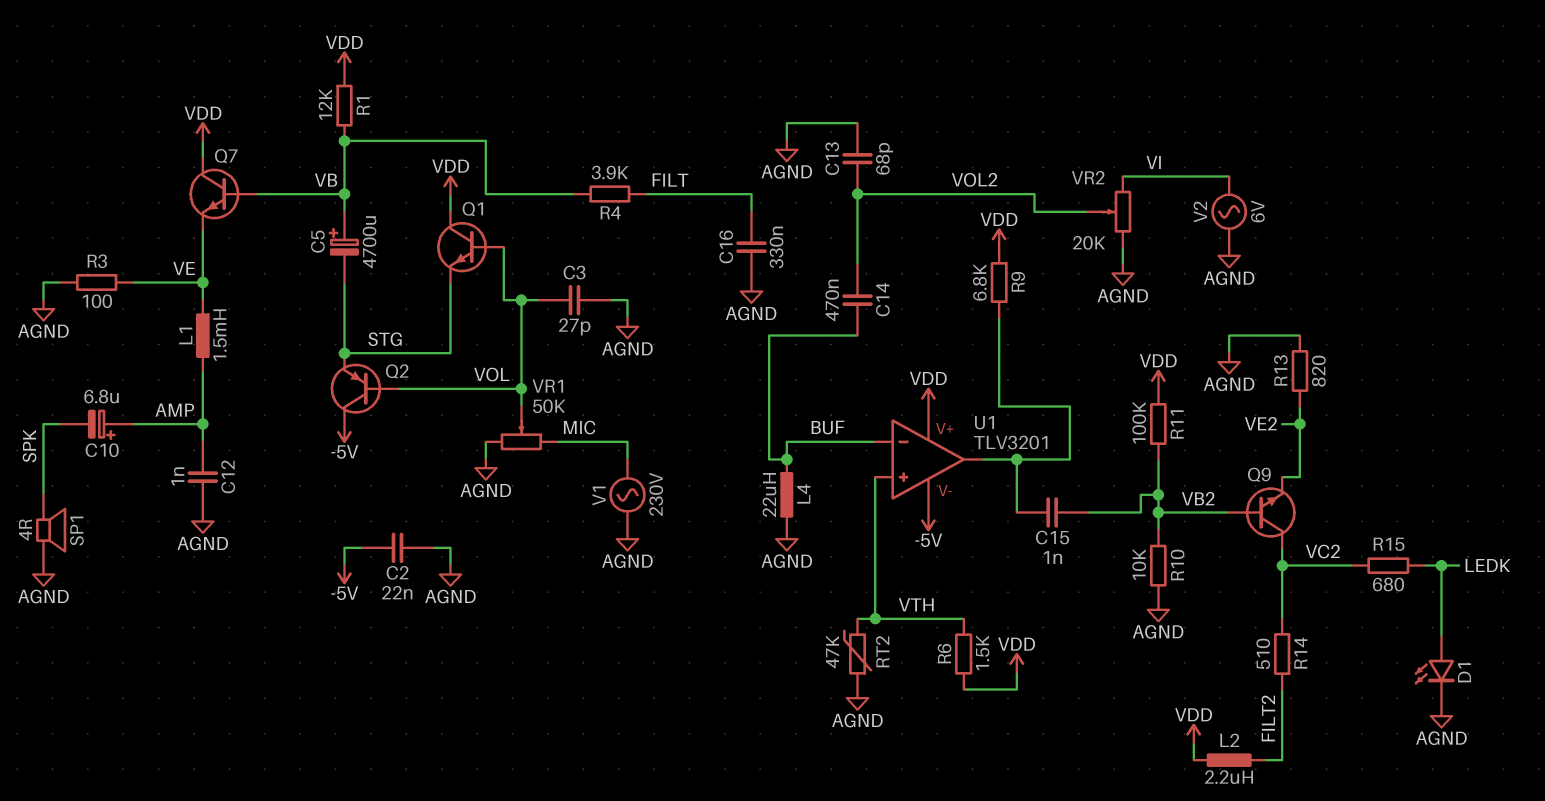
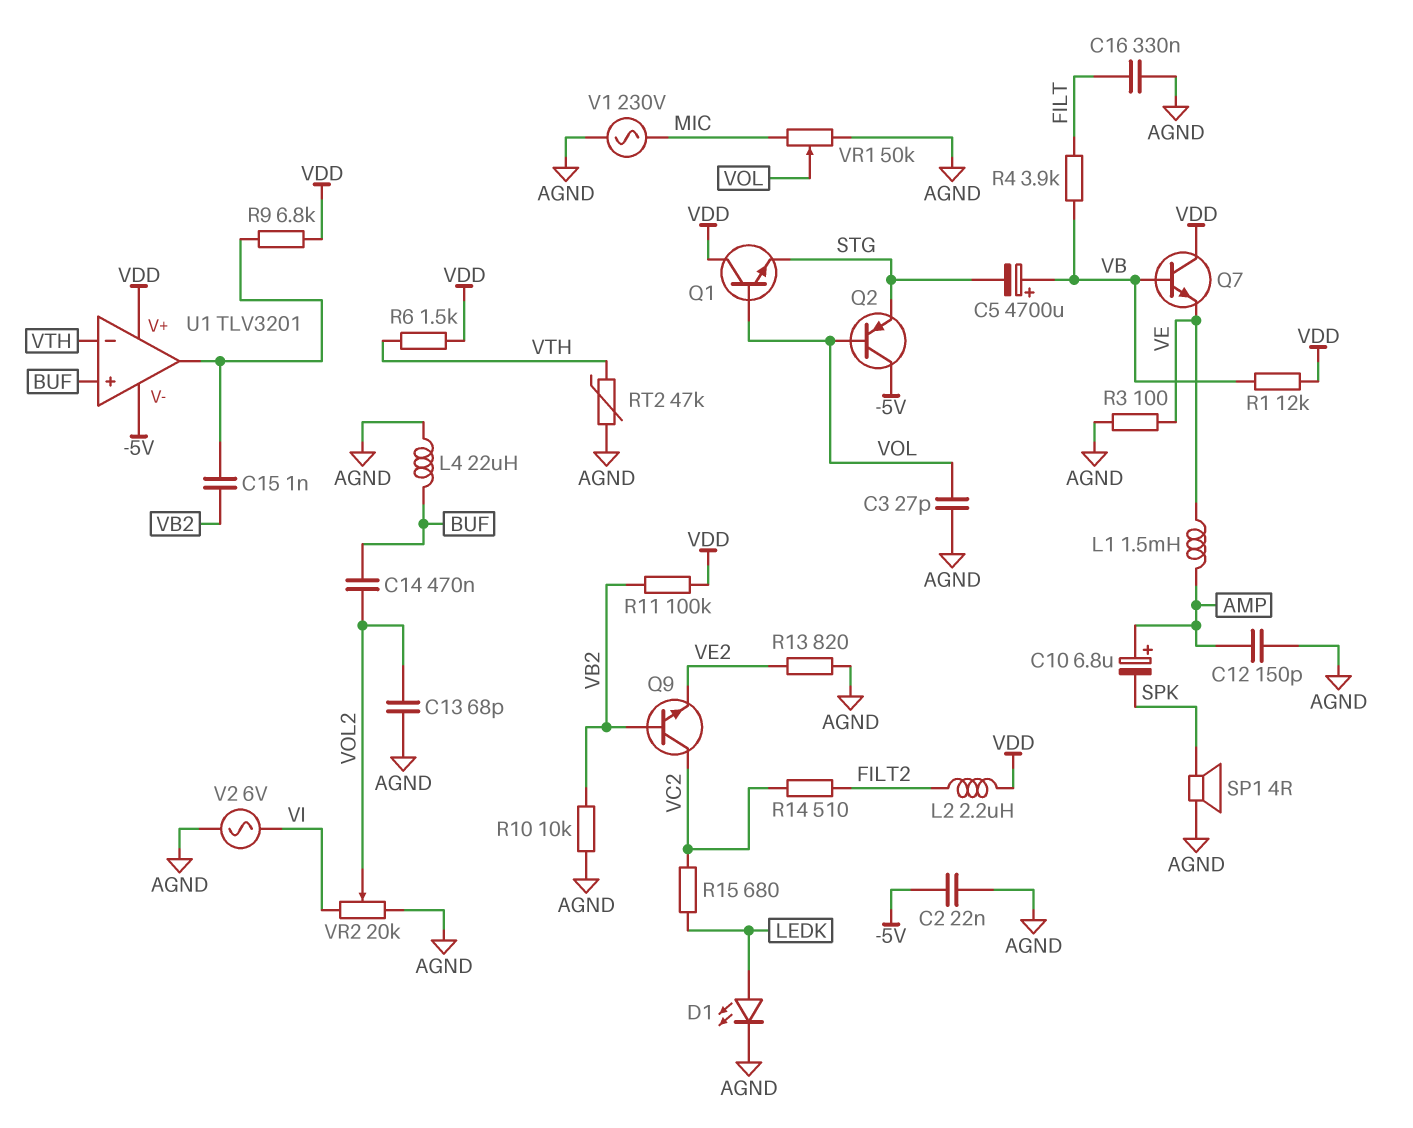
C12: 1nF (AGND, AMP) -> 150pF (AGND, AMP)
U1 pin in+: VTH -> BUF
U1 pin in-: BUF -> VTH

